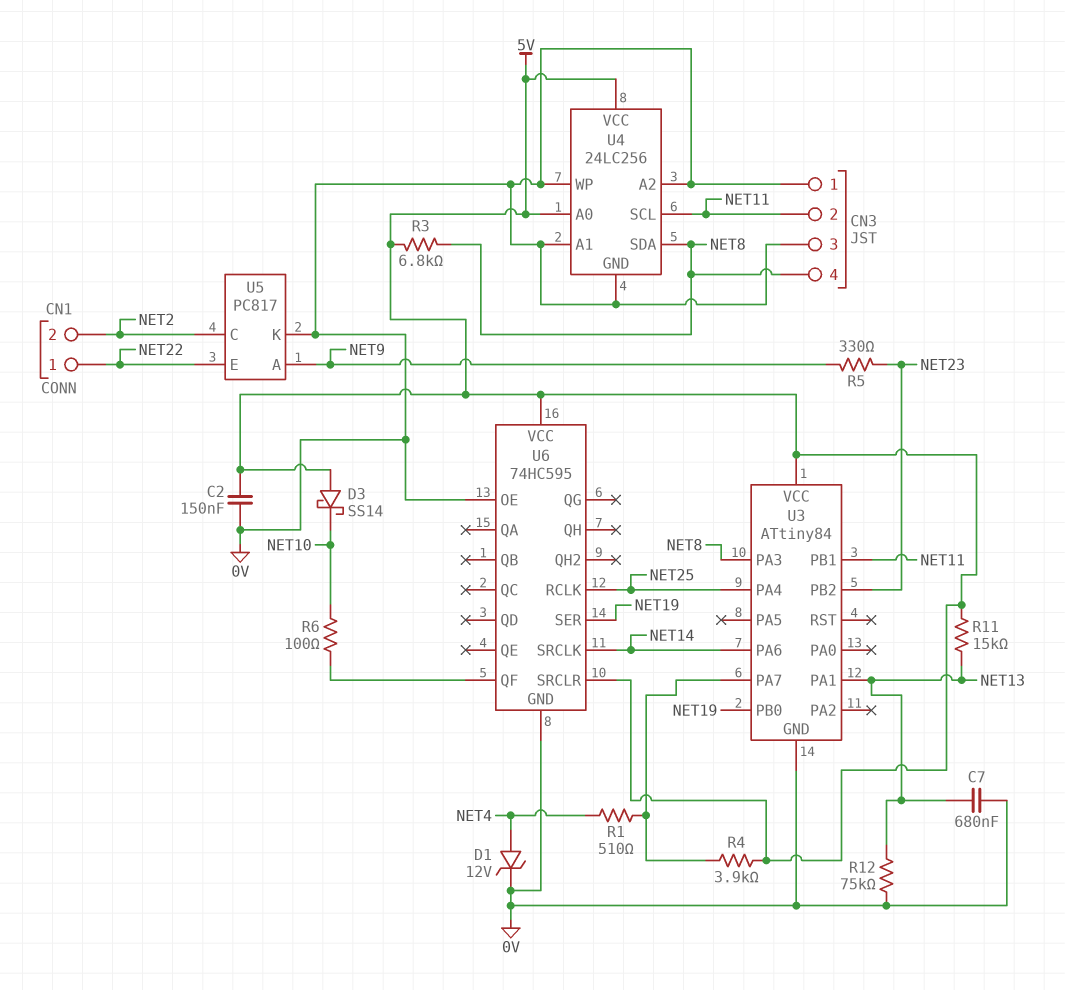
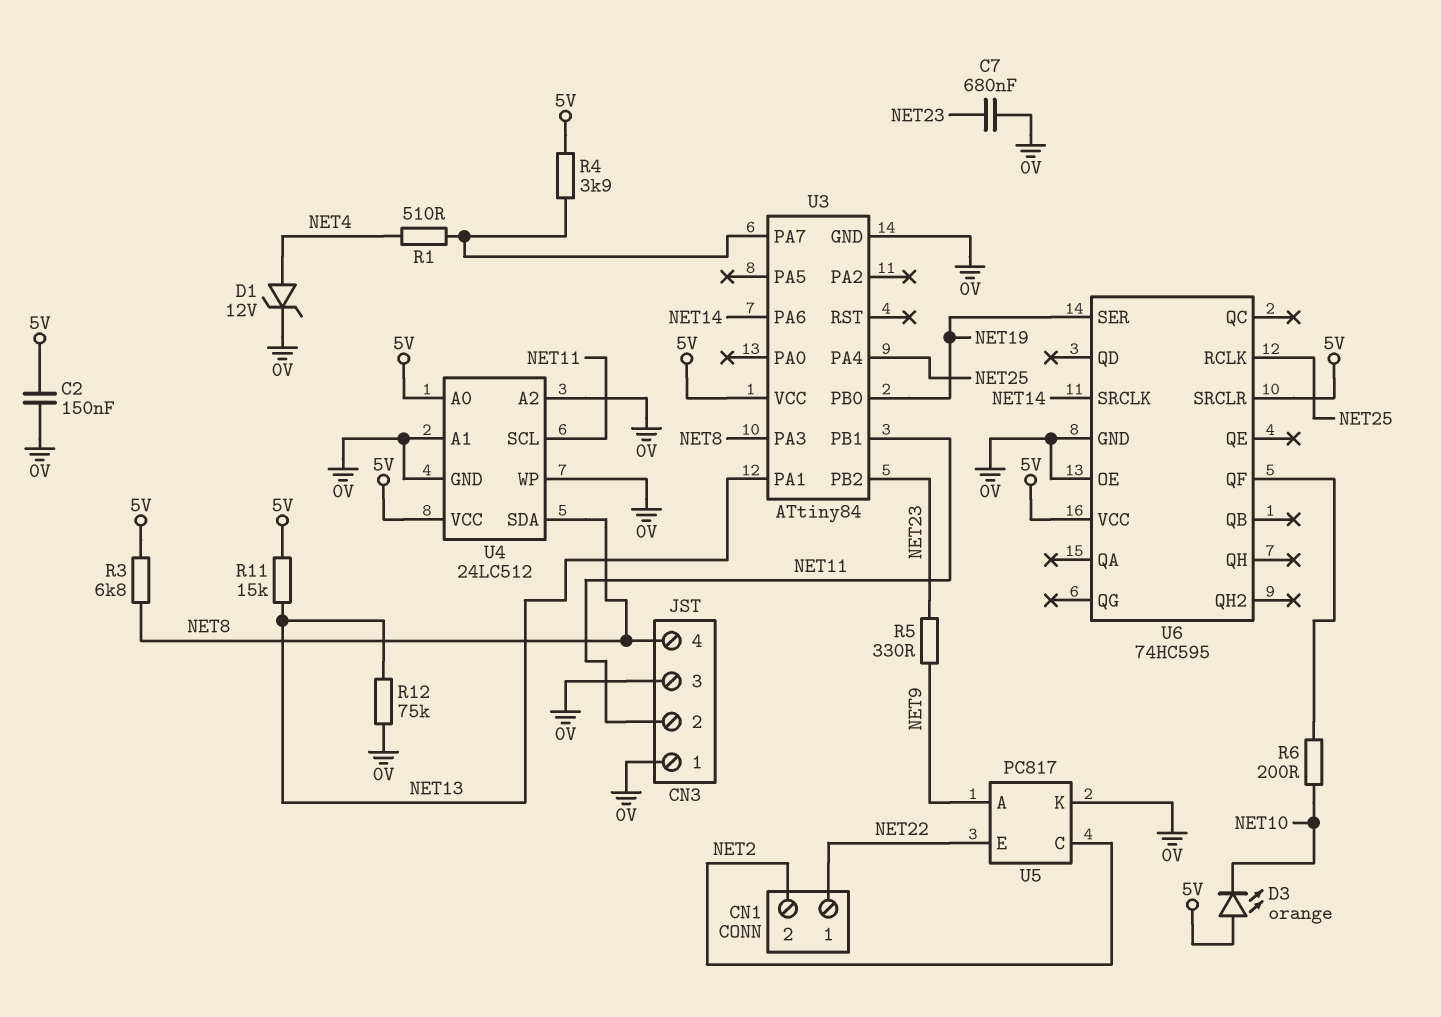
C7: 680nF (0V, NET13) -> 680nF (0V, NET23)
D3: schottky SS14 (A 5V, K NET10) -> LED orange (A 5V, K NET10)
R6: 100 (NET10, U6/QF) -> 200 (NET10, U6/QF)
U4: 24LC256 -> 24LC512

